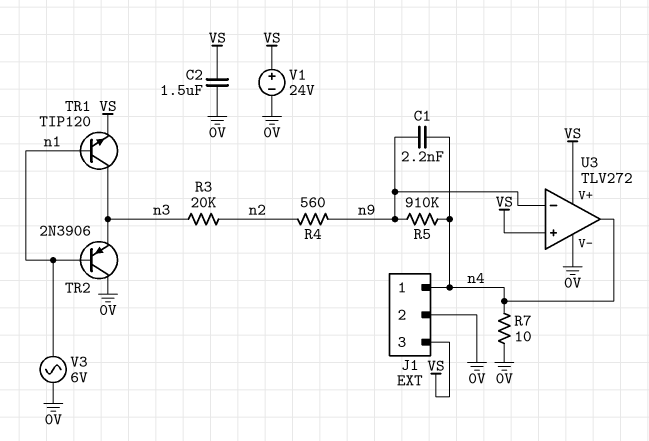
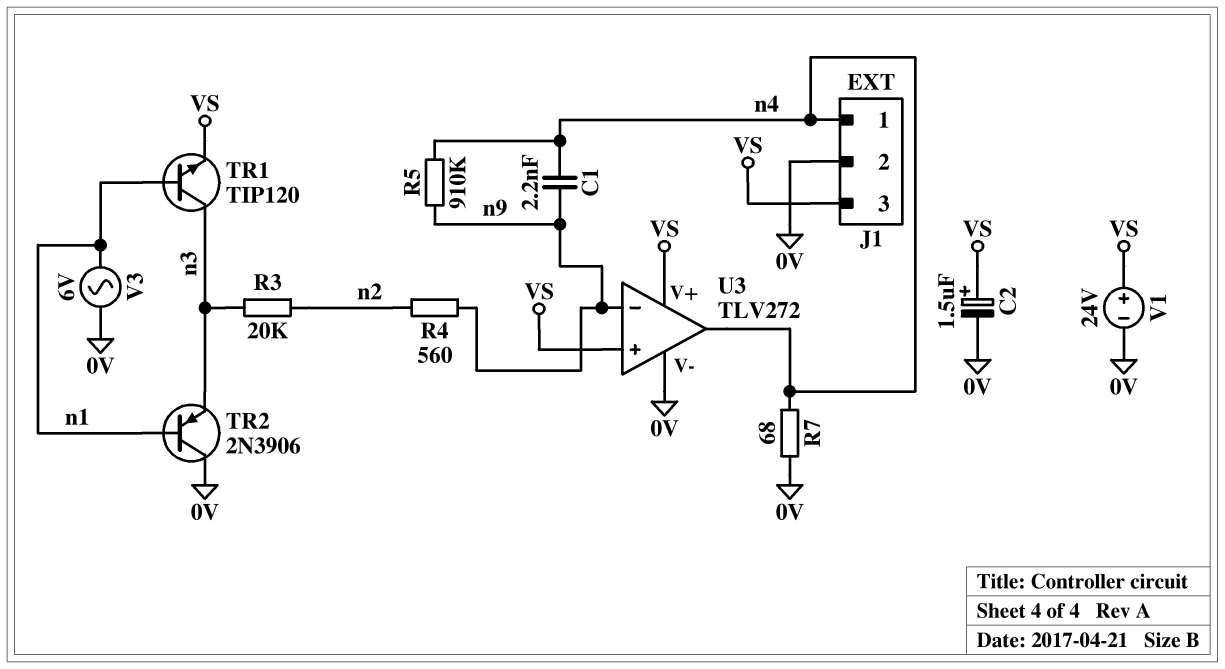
C2: 1.5uF (0V, VS) -> 1.5uF (plus VS, minus 0V)
R7: 10 (0V, n4) -> 68 (0V, n4)

